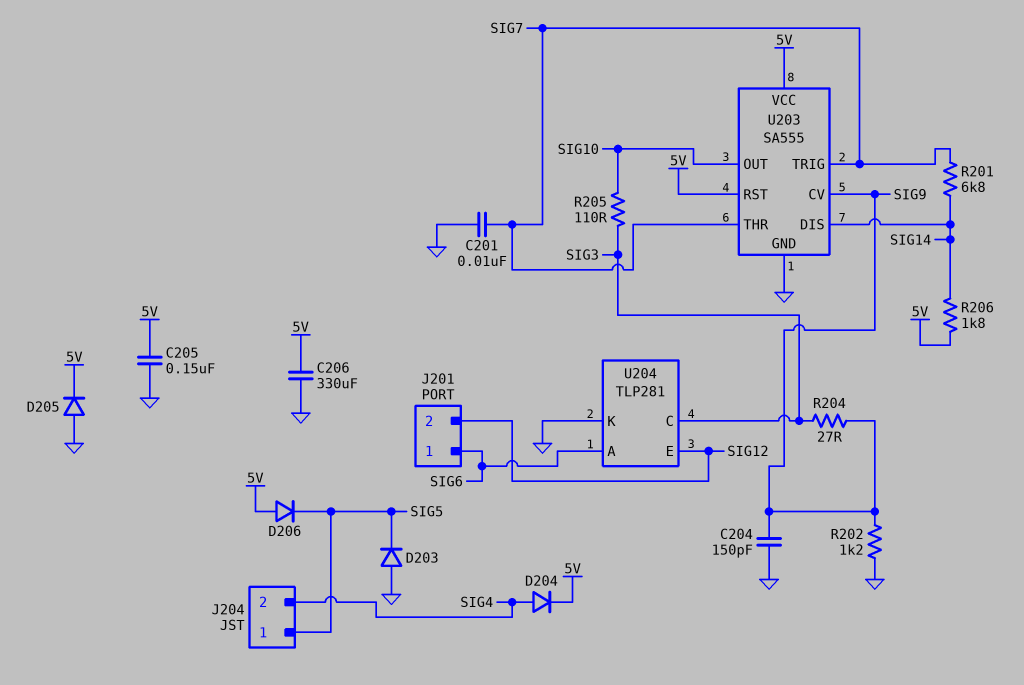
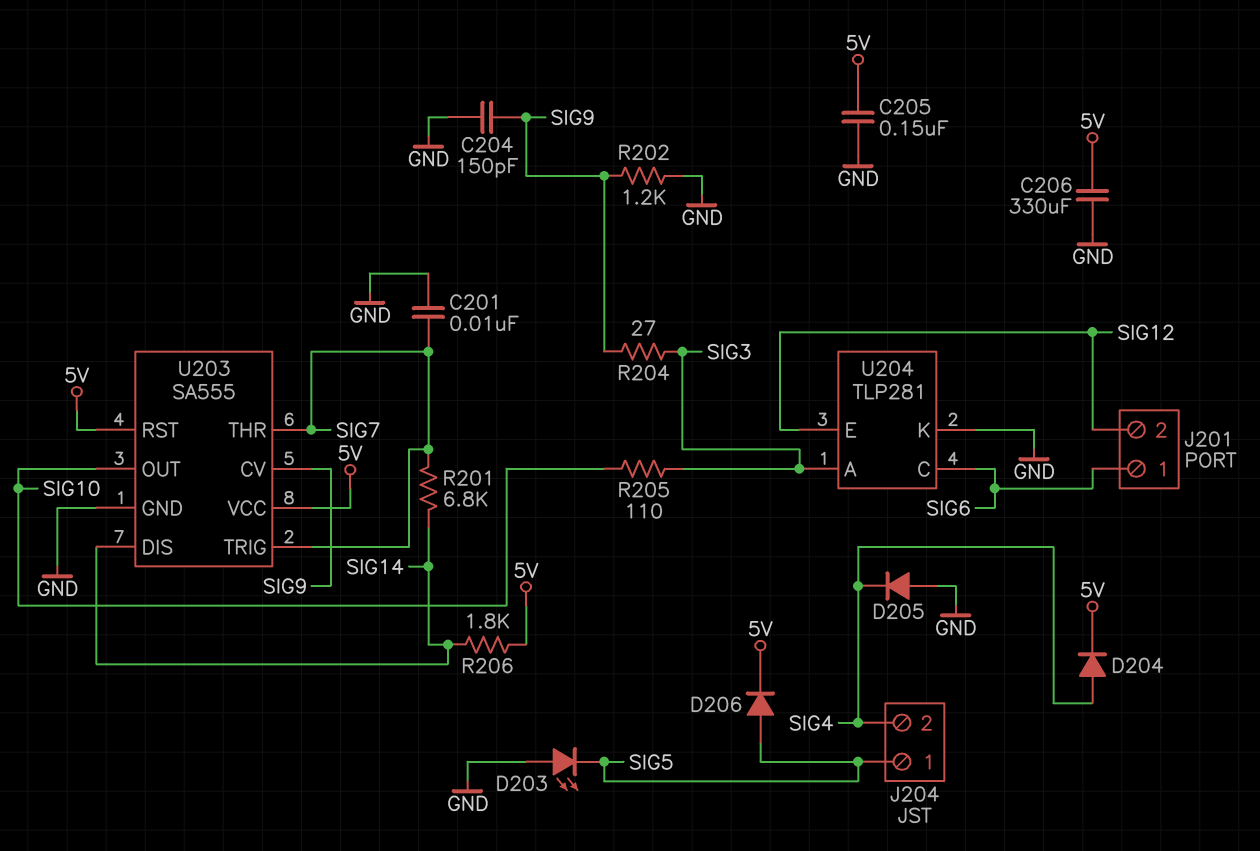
D203: diode (A GND, K SIG5) -> LED (A GND, K SIG5)
D205: diode (A GND, K 5V) -> diode (A GND, K SIG4)
D206: diode (A 5V, K SIG5) -> diode (A SIG5, K 5V)
U204 pin A: SIG6 -> SIG3
U204 pin C: SIG3 -> SIG6

